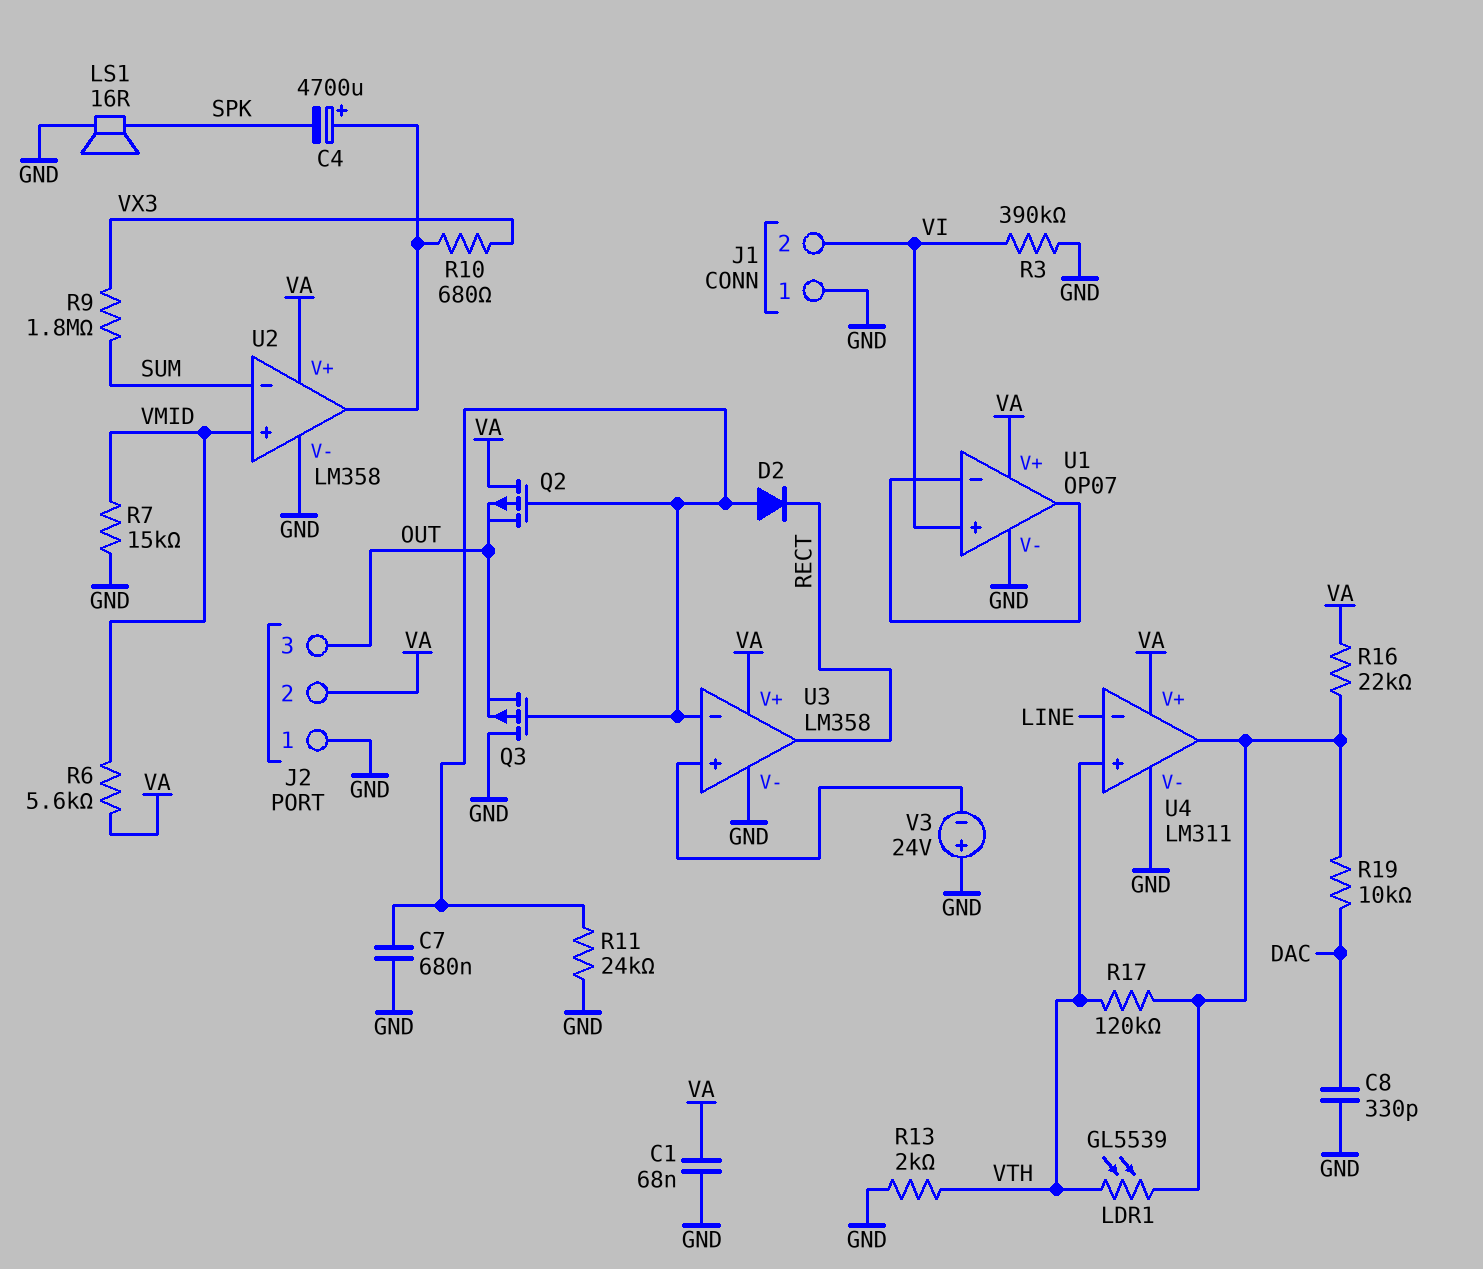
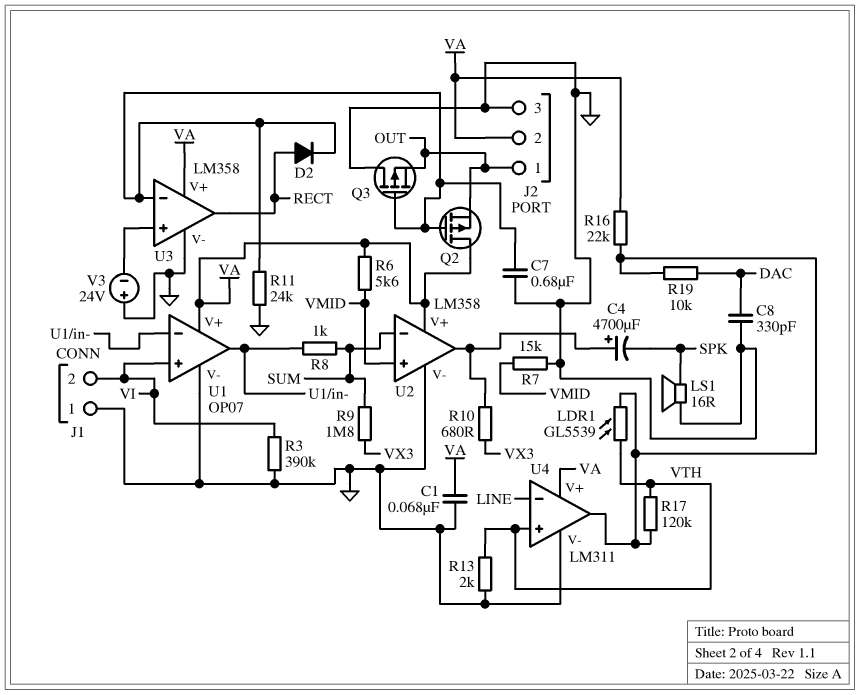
D2: diode (A U3/in-, K RECT) -> diode (A RECT, K U3/in-)
J2 pin 1: GND -> OUT
J2 pin 3: OUT -> GND
R8: none -> 1k (SUM, U1/in-)

